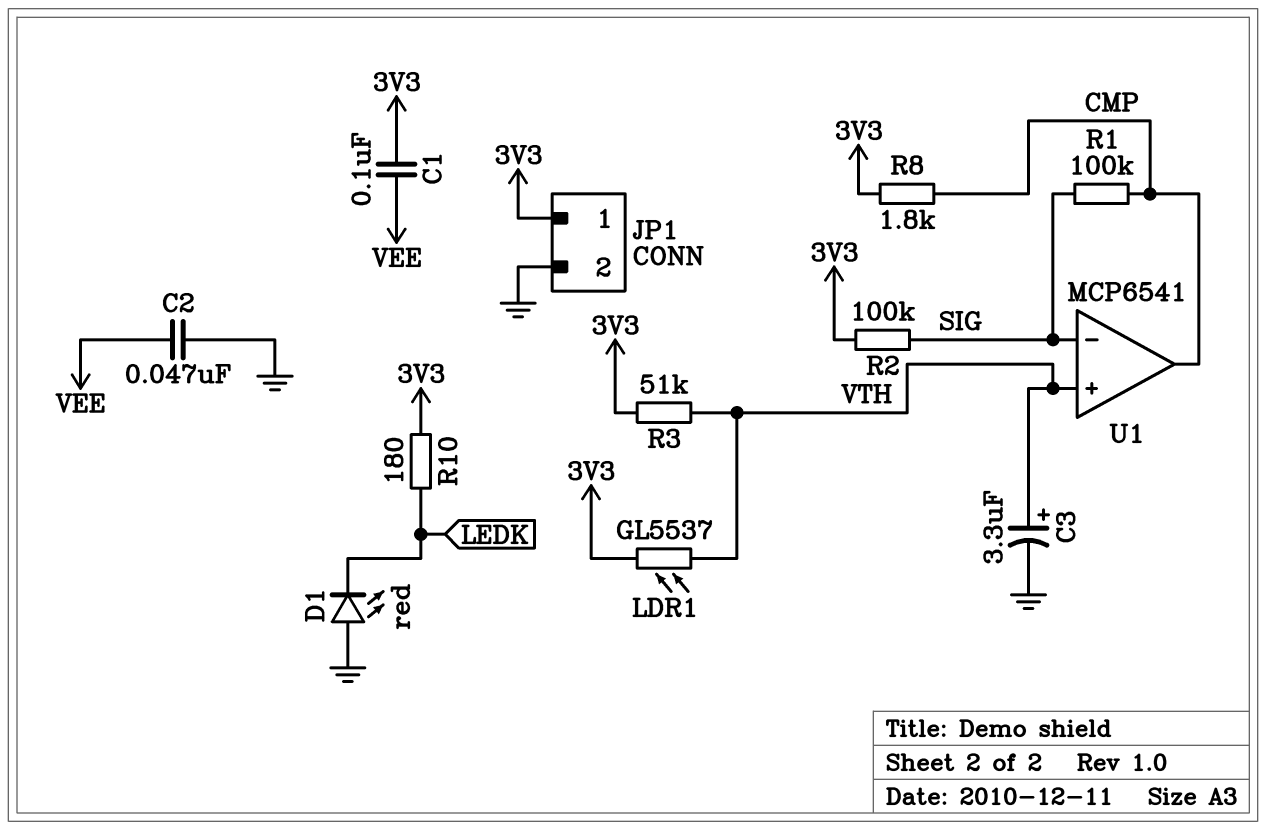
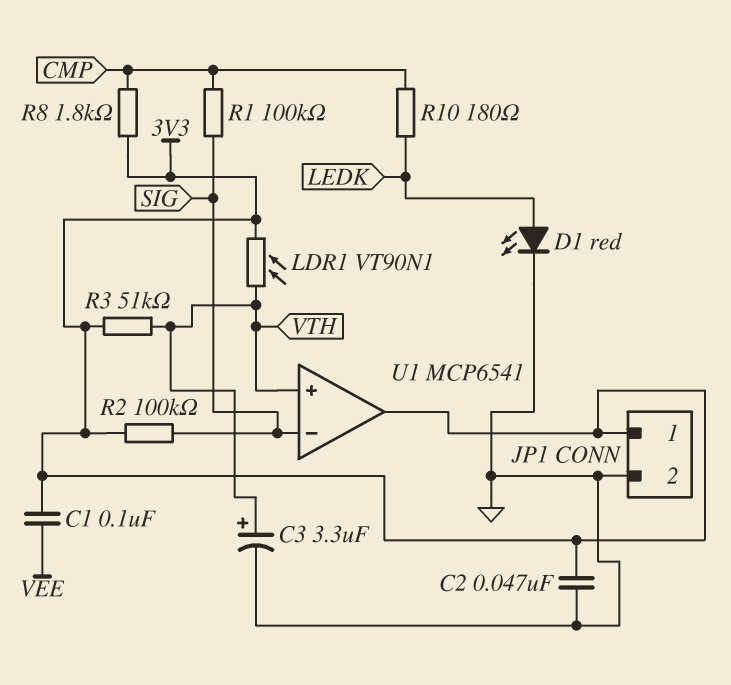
C2: 47nF (GND, VEE) -> 47nF (3V3, GND)
D1: LED red (A GND, K LEDK) -> LED red (A LEDK, K GND)
LDR1: GL5537 (3V3, VTH) -> VT90N1 (3V3, VTH)
R10: 180 (3V3, LEDK) -> 180 (CMP, LEDK)
U1 pin out: CMP -> 3V3

